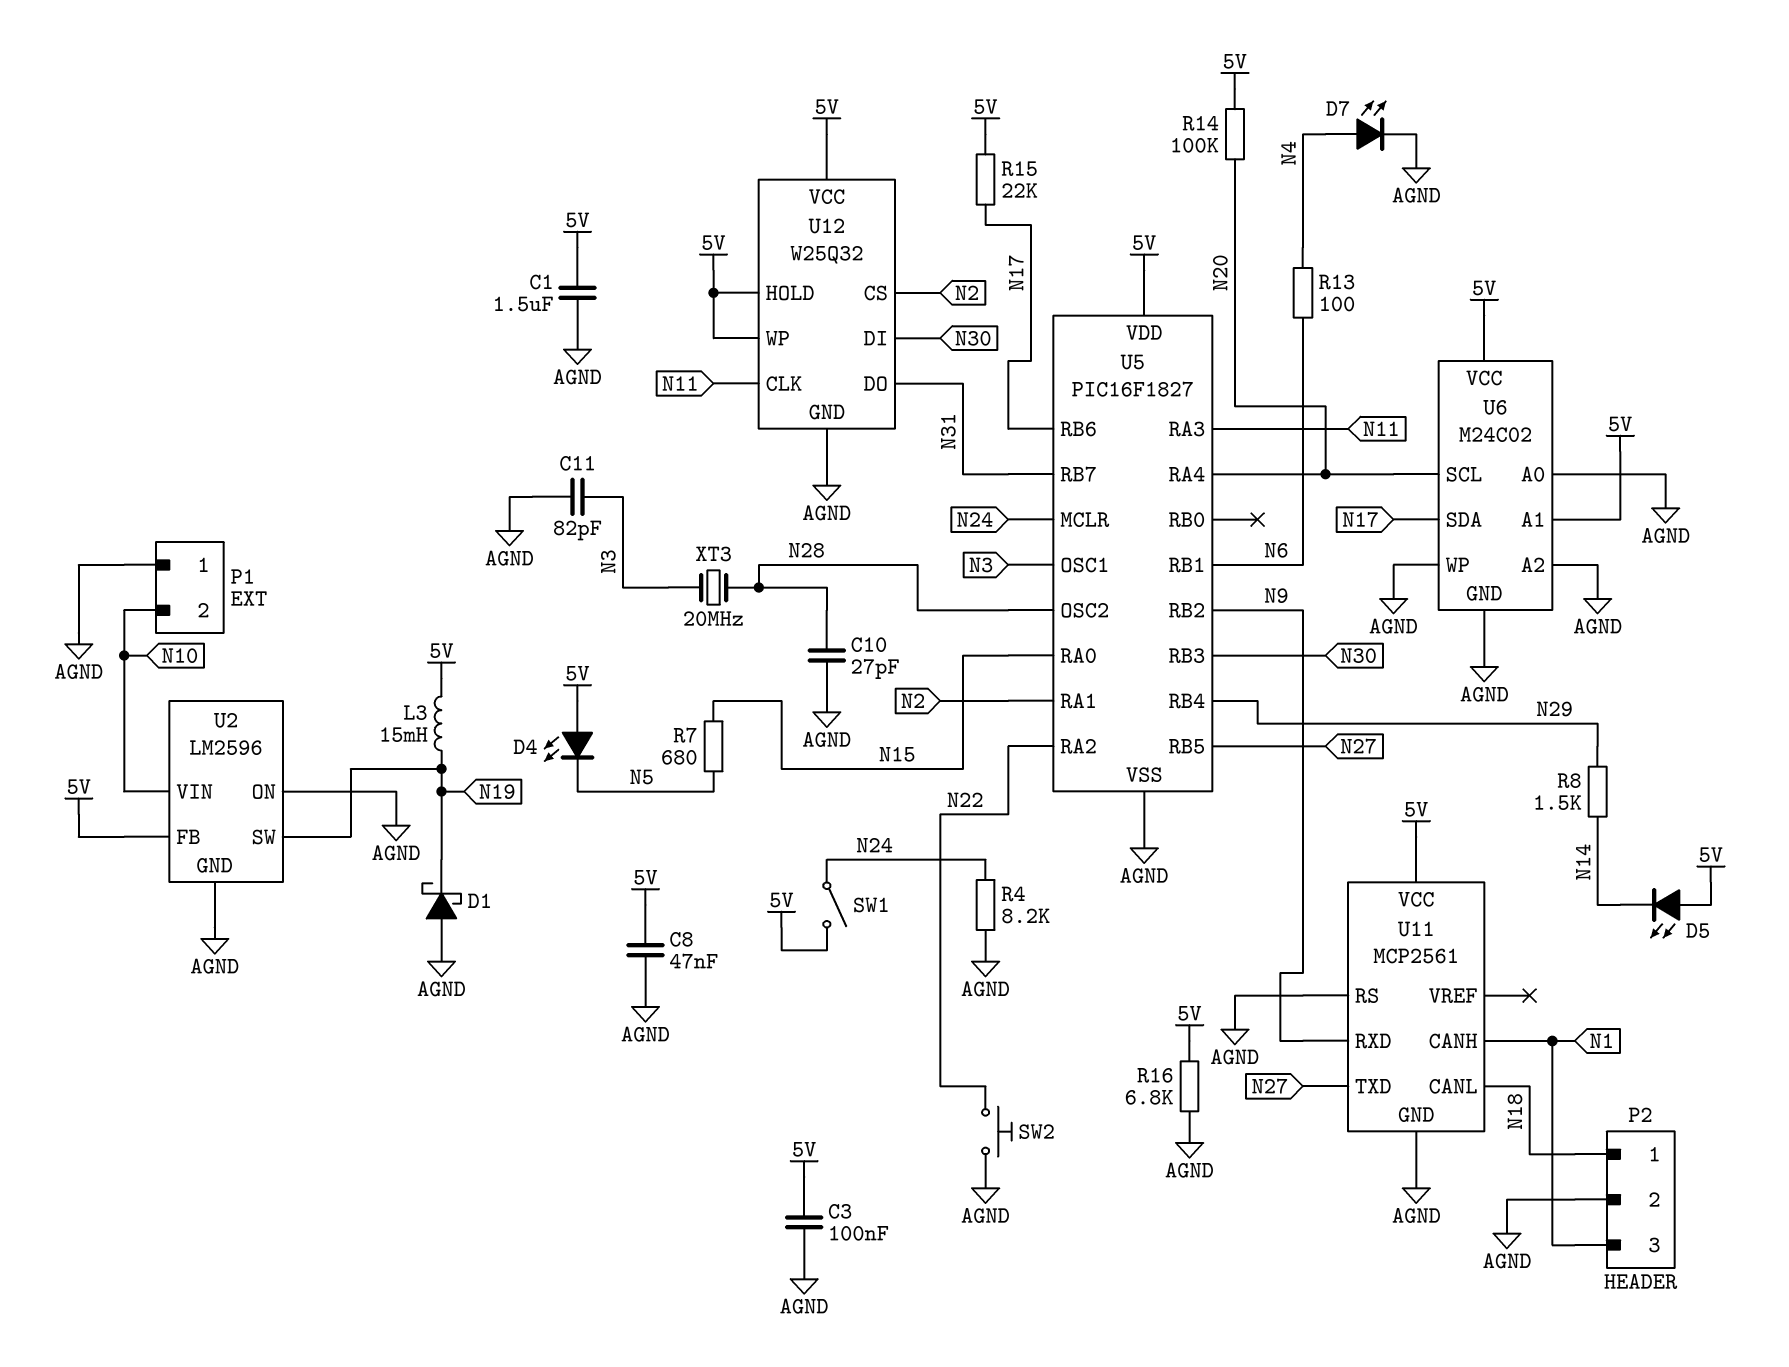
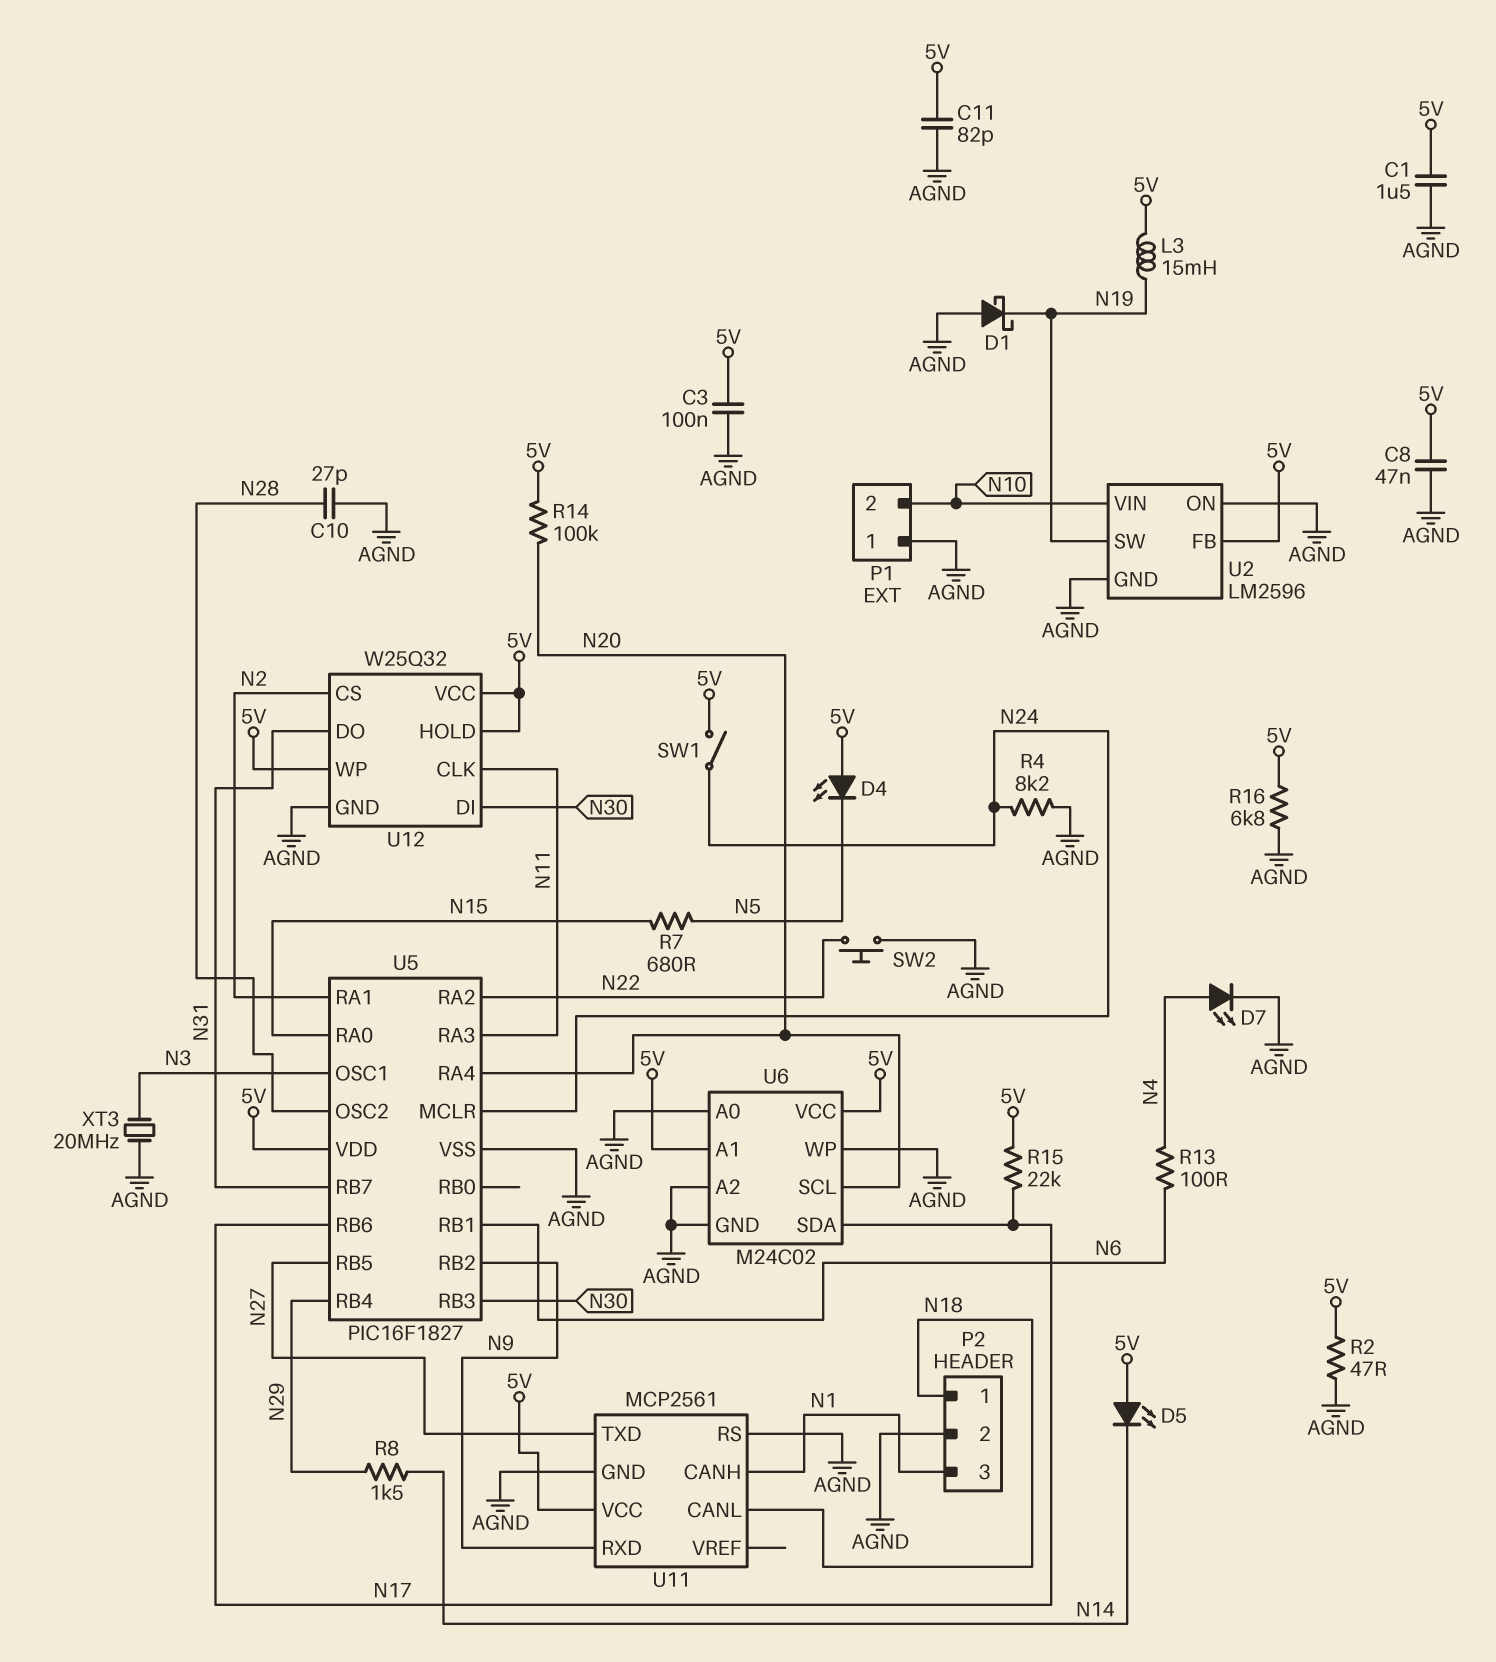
C11: 82pF (AGND, N3) -> 82pF (5V, AGND)
R2: none -> 47 (5V, AGND)
XT3: 20MHz (N3, N28) -> 20MHz (AGND, N3)

